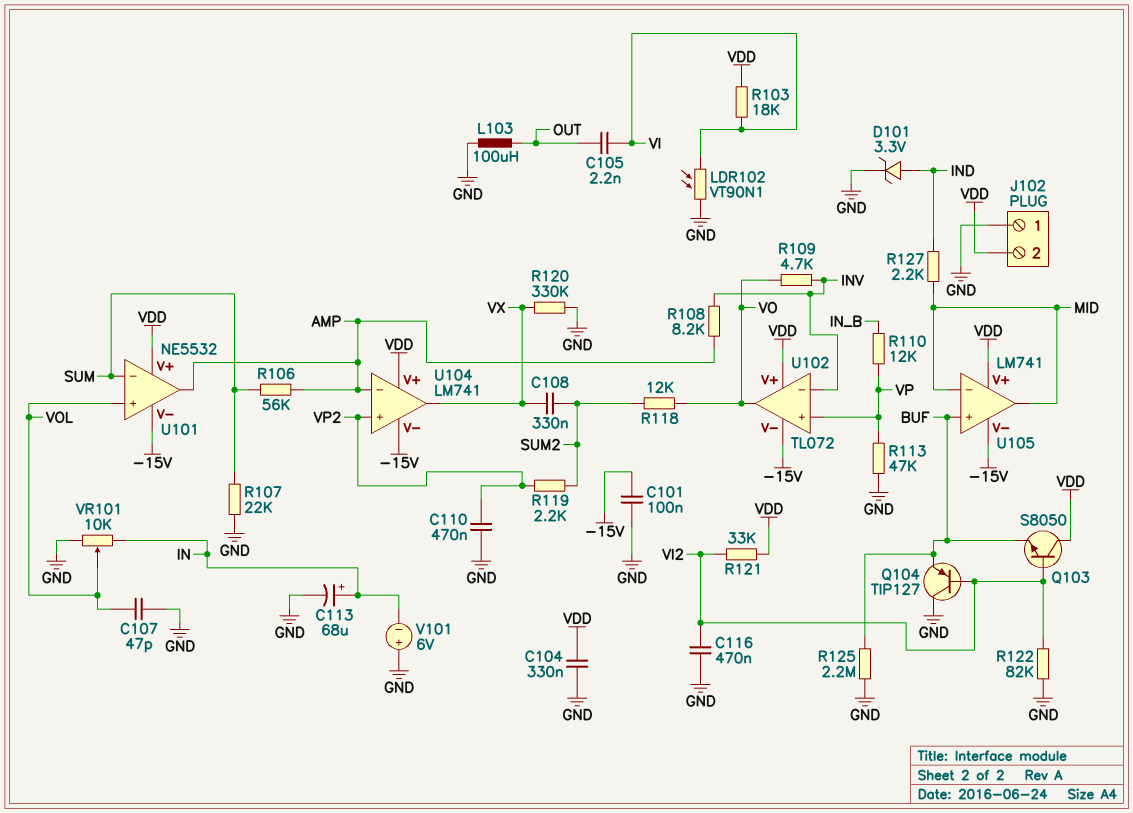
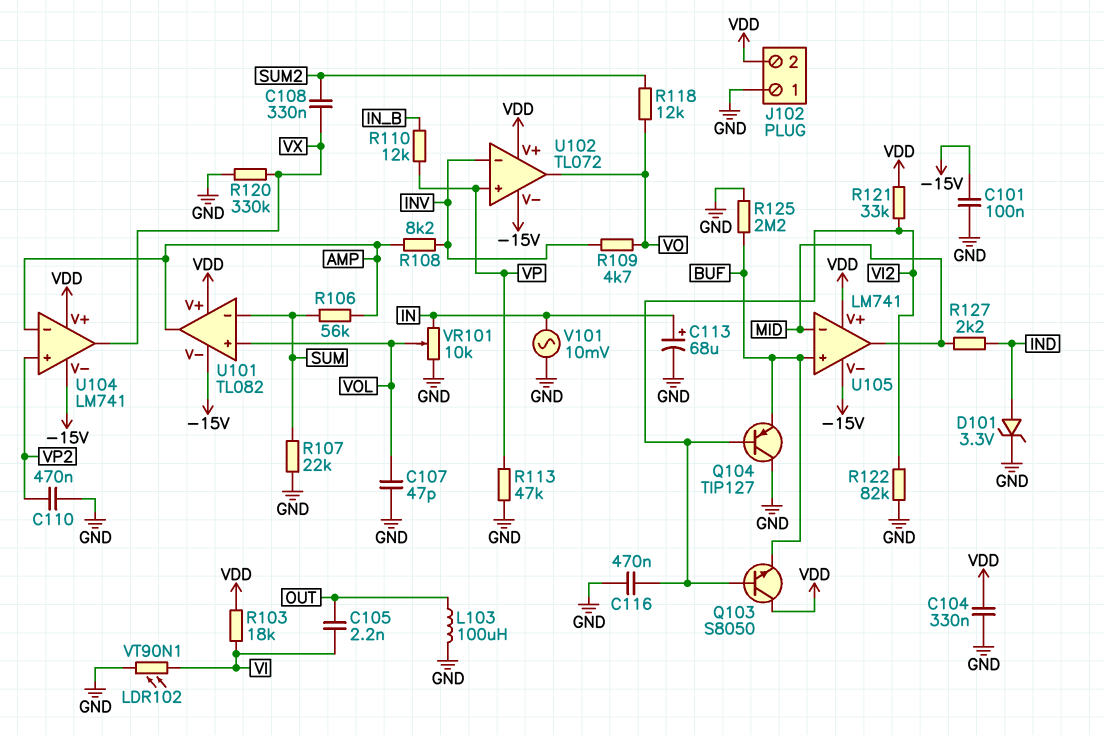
R119: 2.2k (SUM2, VP2) -> none
U101: NE5532 -> TL082
V101: 6V (plus GND, minus IN) -> AC 10mV (GND, IN)

